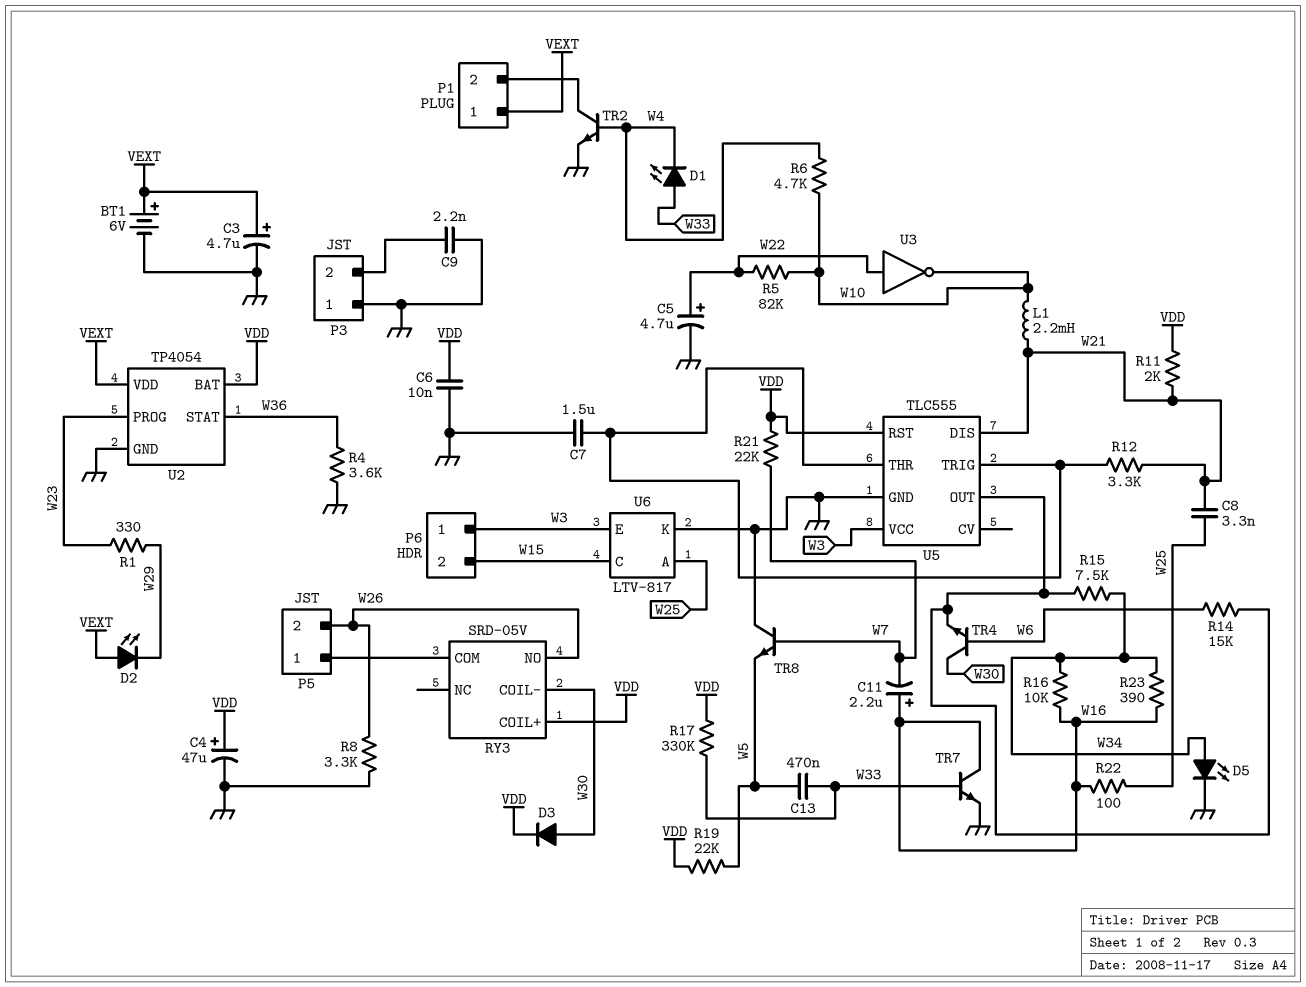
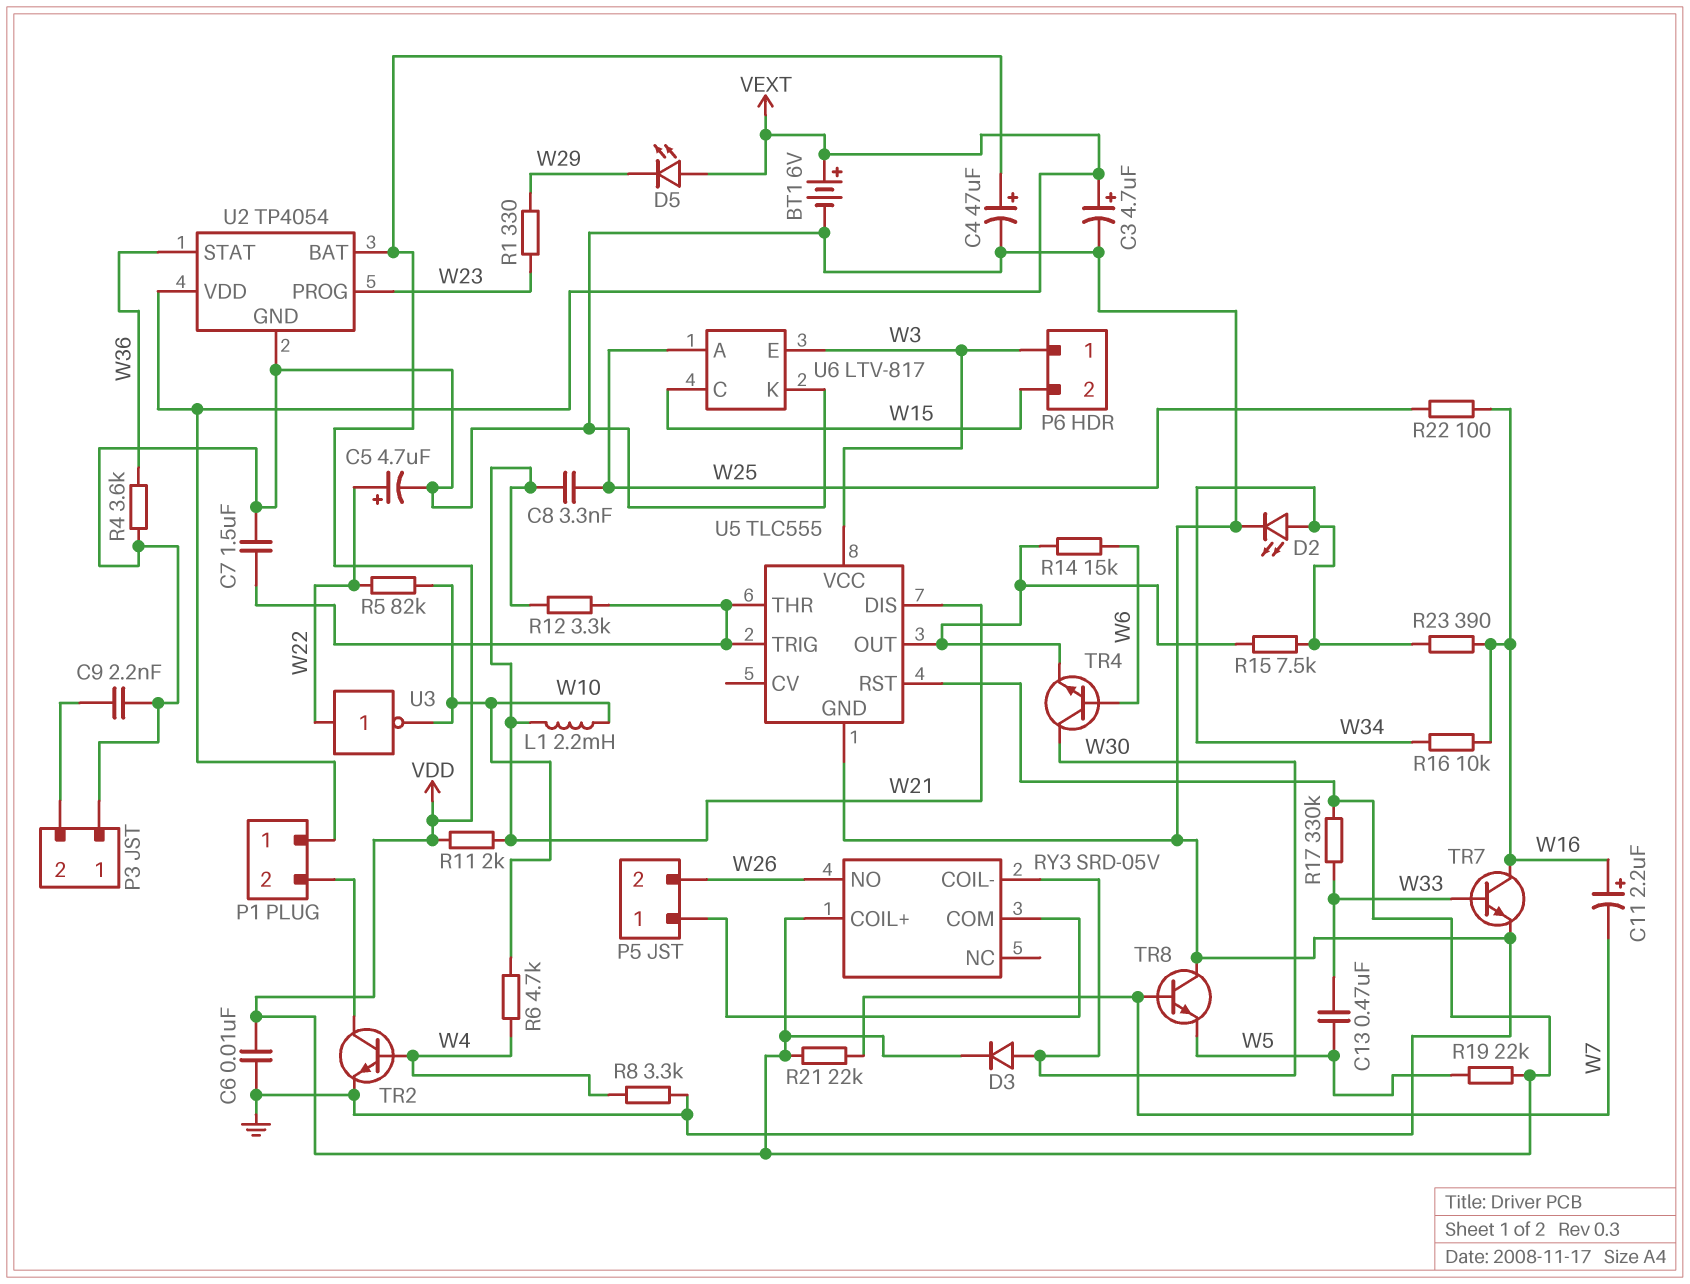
D1: LED (A W33, K W4) -> none
D2: LED (A VEXT, K W29) -> LED (A W34, K GND)
D5: LED (A W34, K GND) -> LED (A VEXT, K W29)
R8: 3.3k (GND, W26) -> 3.3k (GND, W4)

